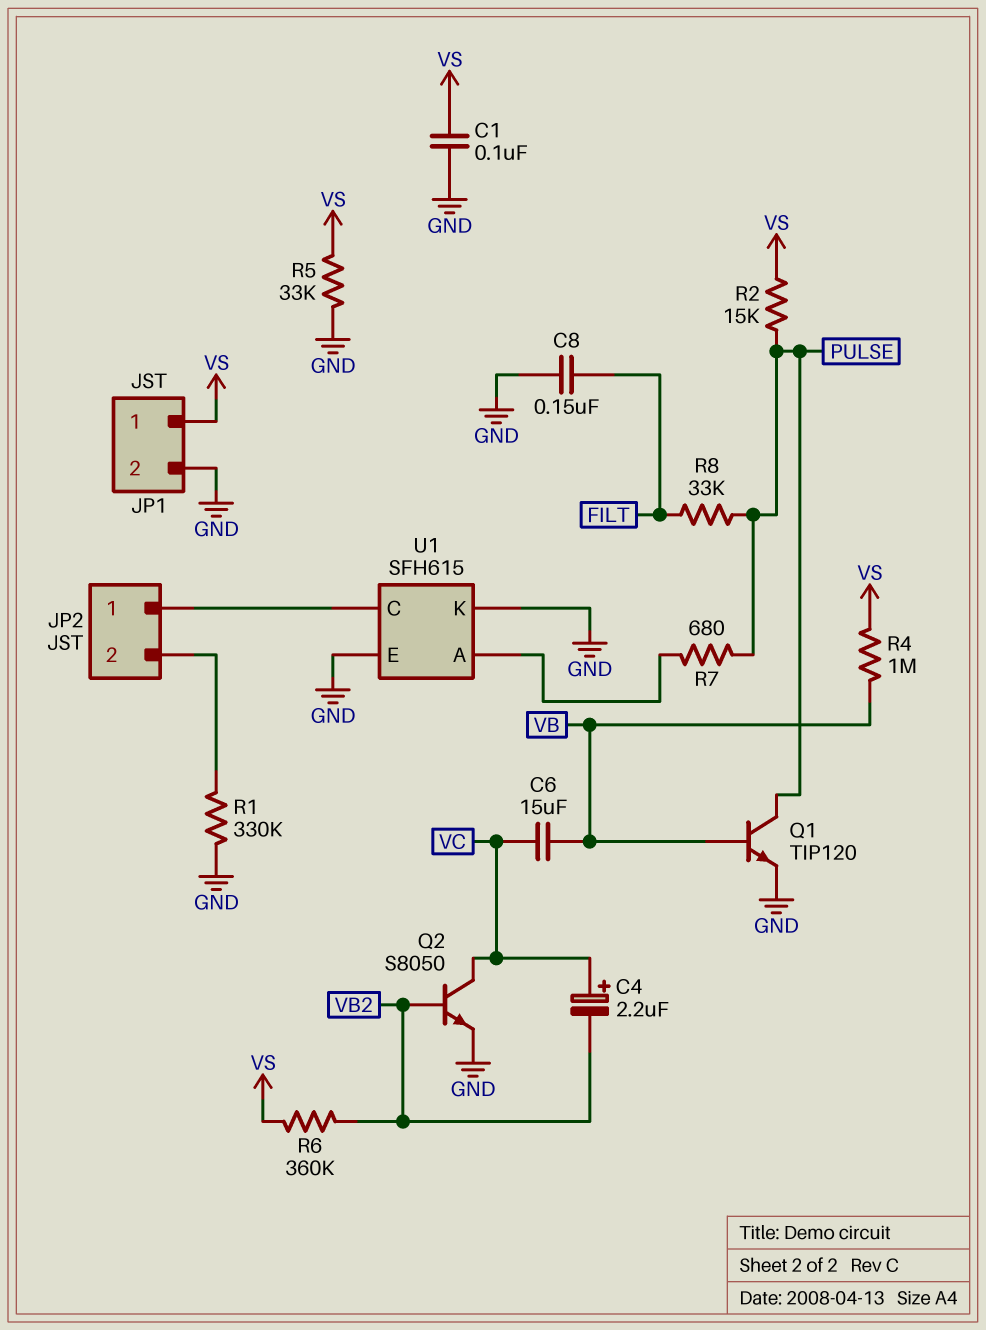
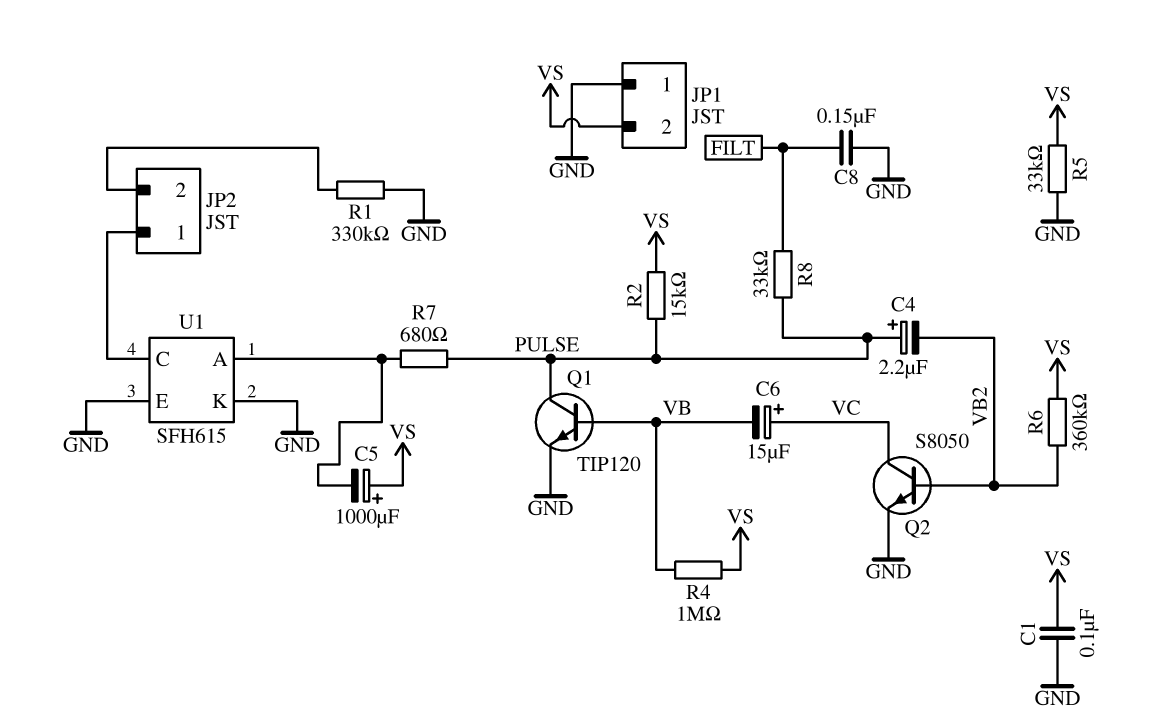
C4: 2.2uF (plus VC, minus VB2) -> 2.2uF (plus PULSE, minus VB2)
C5: none -> 1000uF (plus VS, minus U1/A)
C6: 15uF (VB, VC) -> 15uF (plus VC, minus VB)
JP1 pin 1: VS -> GND
JP1 pin 2: GND -> VS

